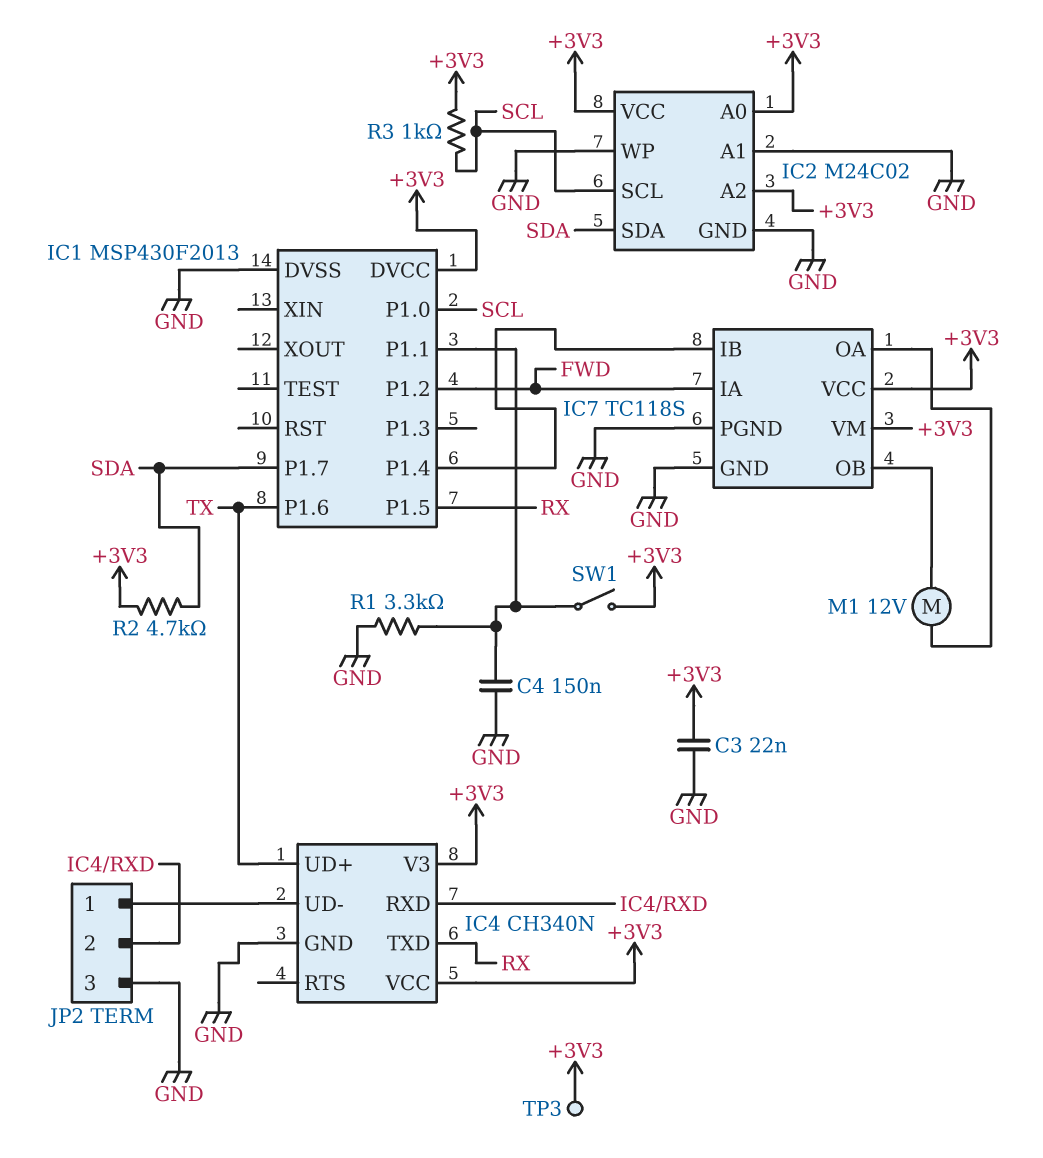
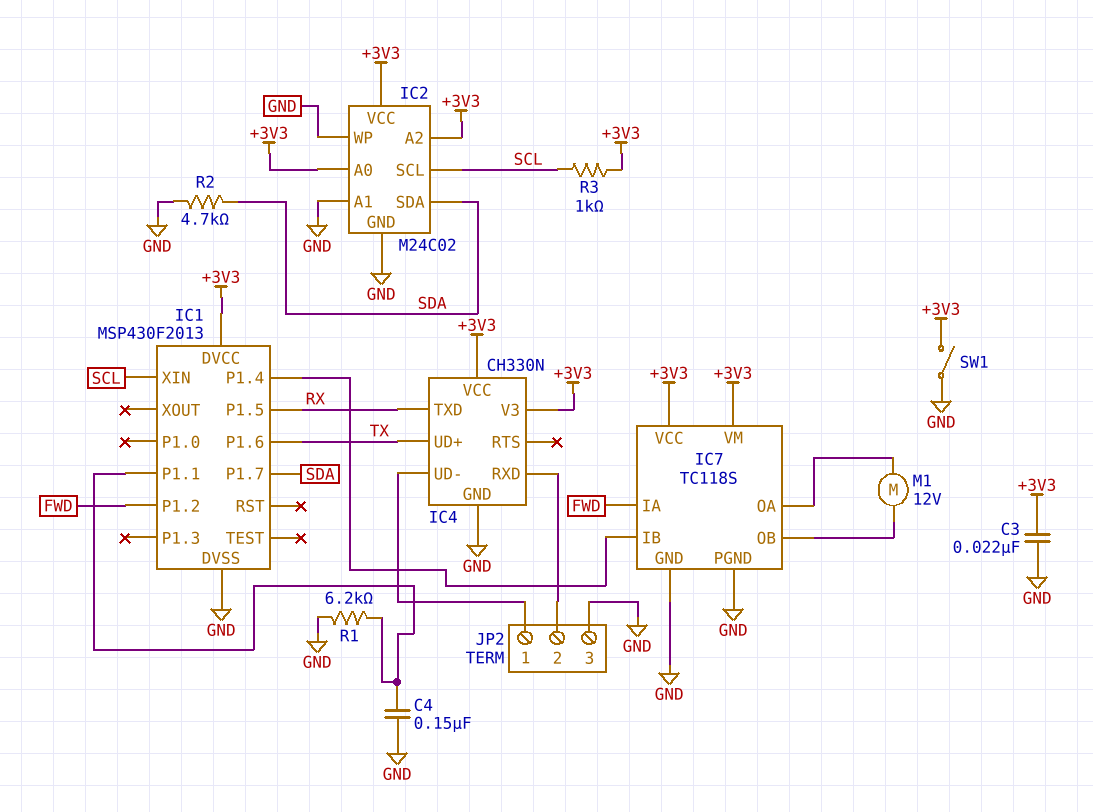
IC1 pin P1.0: SCL -> none
IC1 pin XIN: none -> SCL
IC4: CH340N -> CH330N
R1: 3.3k (GND, IC1/P1.1) -> 6.2k (GND, IC1/P1.1)
R2: 4.7k (+3V3, SDA) -> 4.7k (GND, SDA)
SW1: switch (+3V3, IC1/P1.1) -> switch (+3V3, GND)
TP3: test point (+3V3) -> none

